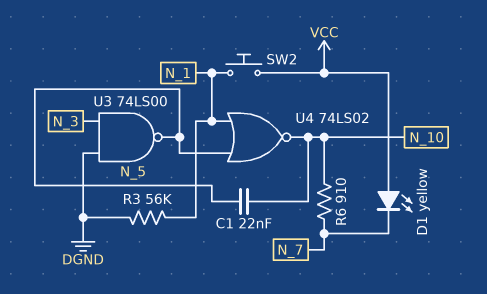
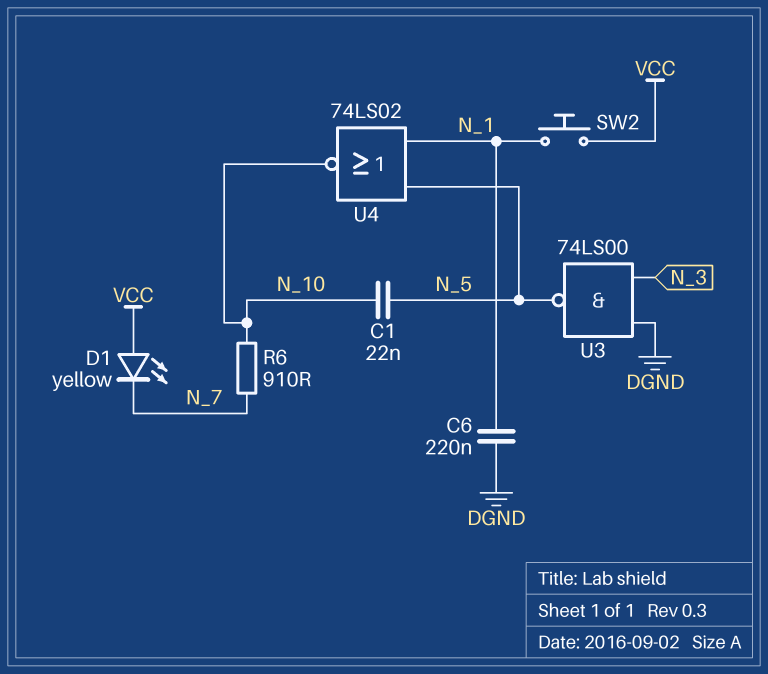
C6: none -> 220nF (DGND, N_1)
R3: 56k (DGND, N_1) -> none

